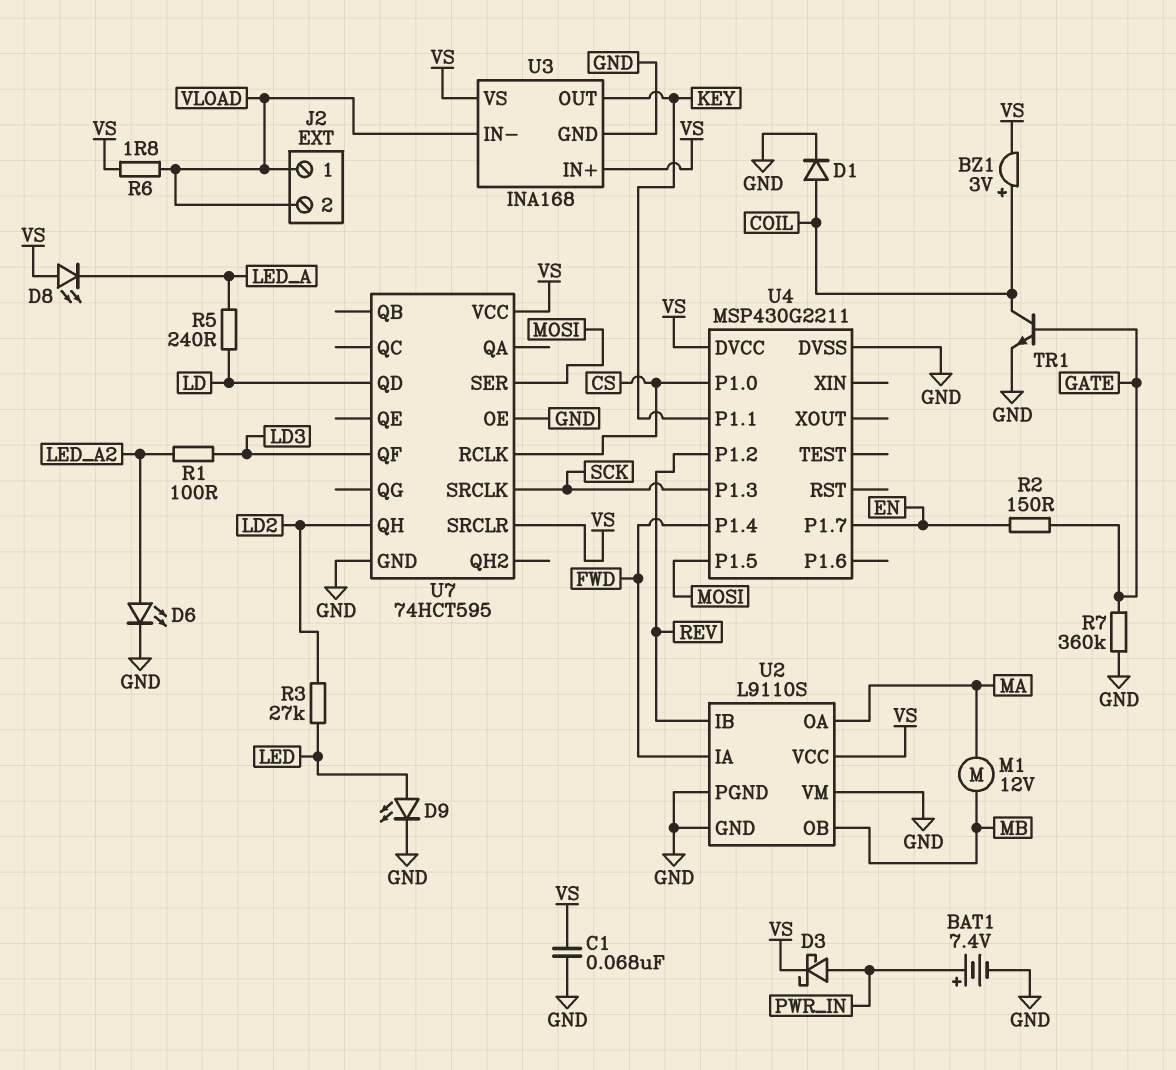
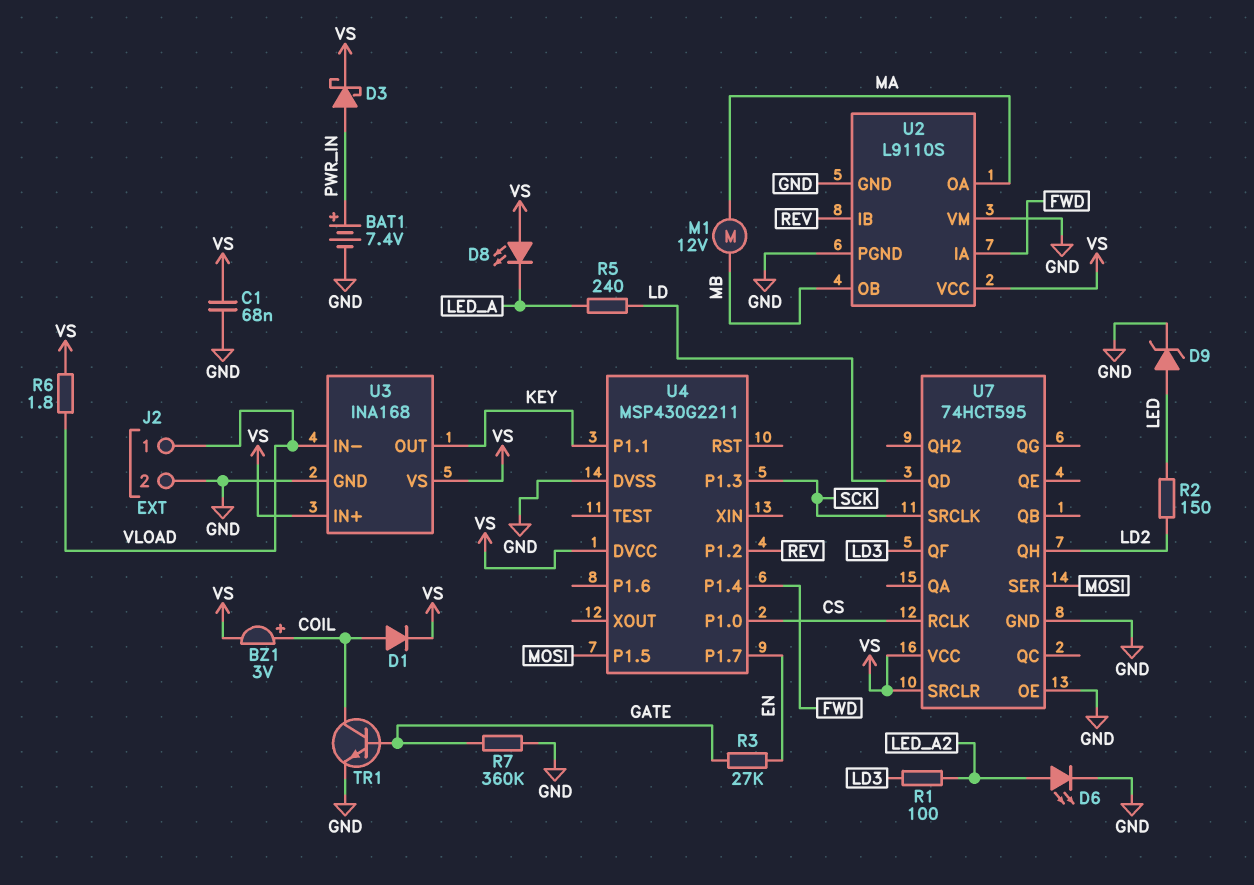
D1: diode (A COIL, K GND) -> diode (A COIL, K VS)
D9: LED (A LED, K GND) -> zener (A LED, K GND)
J2 pin 2: VLOAD -> GND
R2: 150 (EN, GATE) -> 150 (LD2, LED)
R3: 27k (LD2, LED) -> 27k (EN, GATE)

